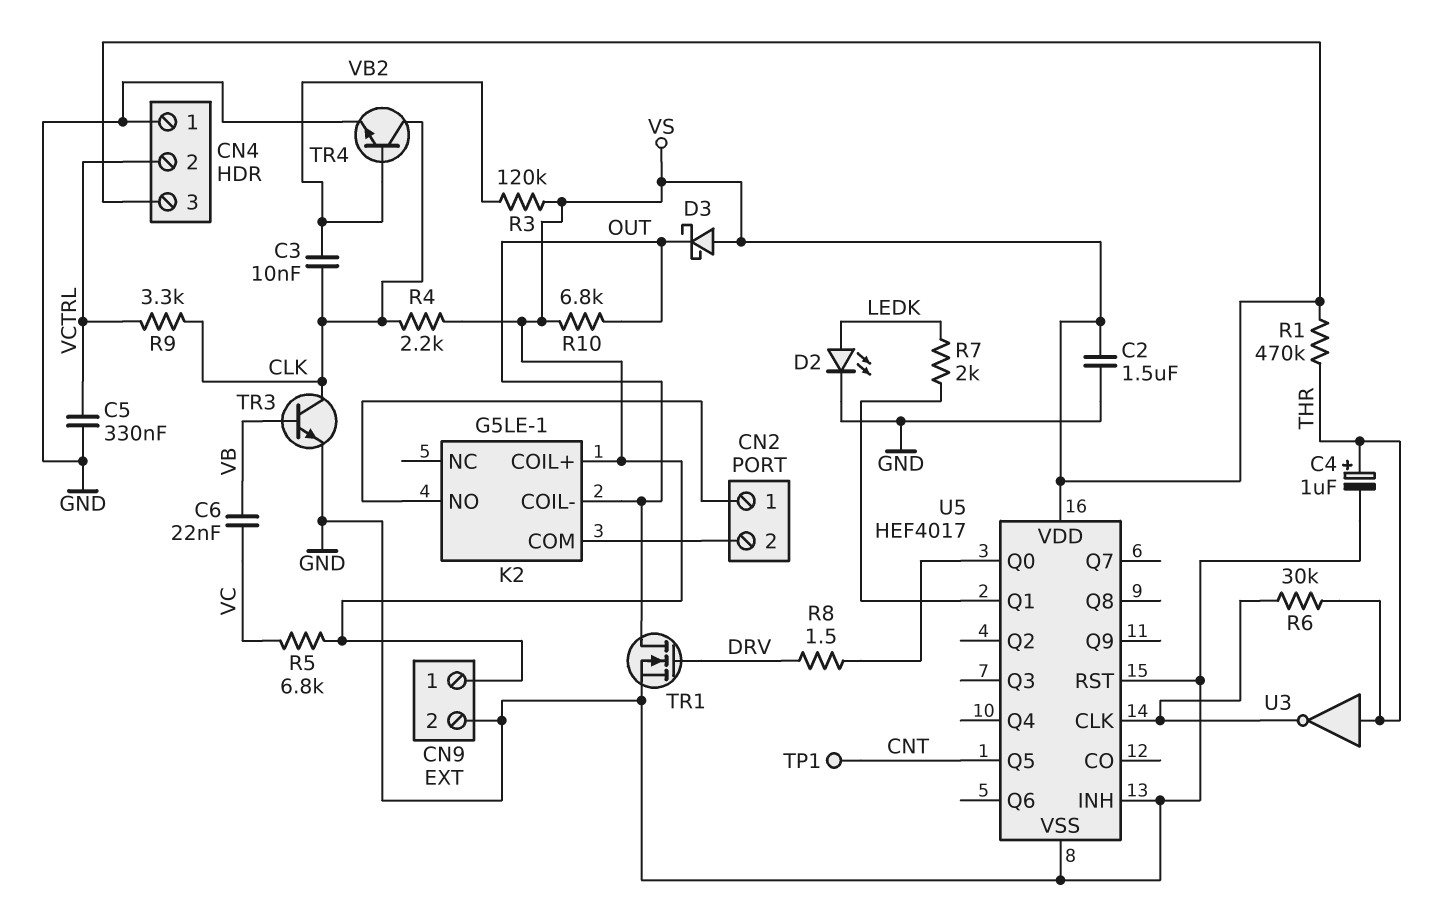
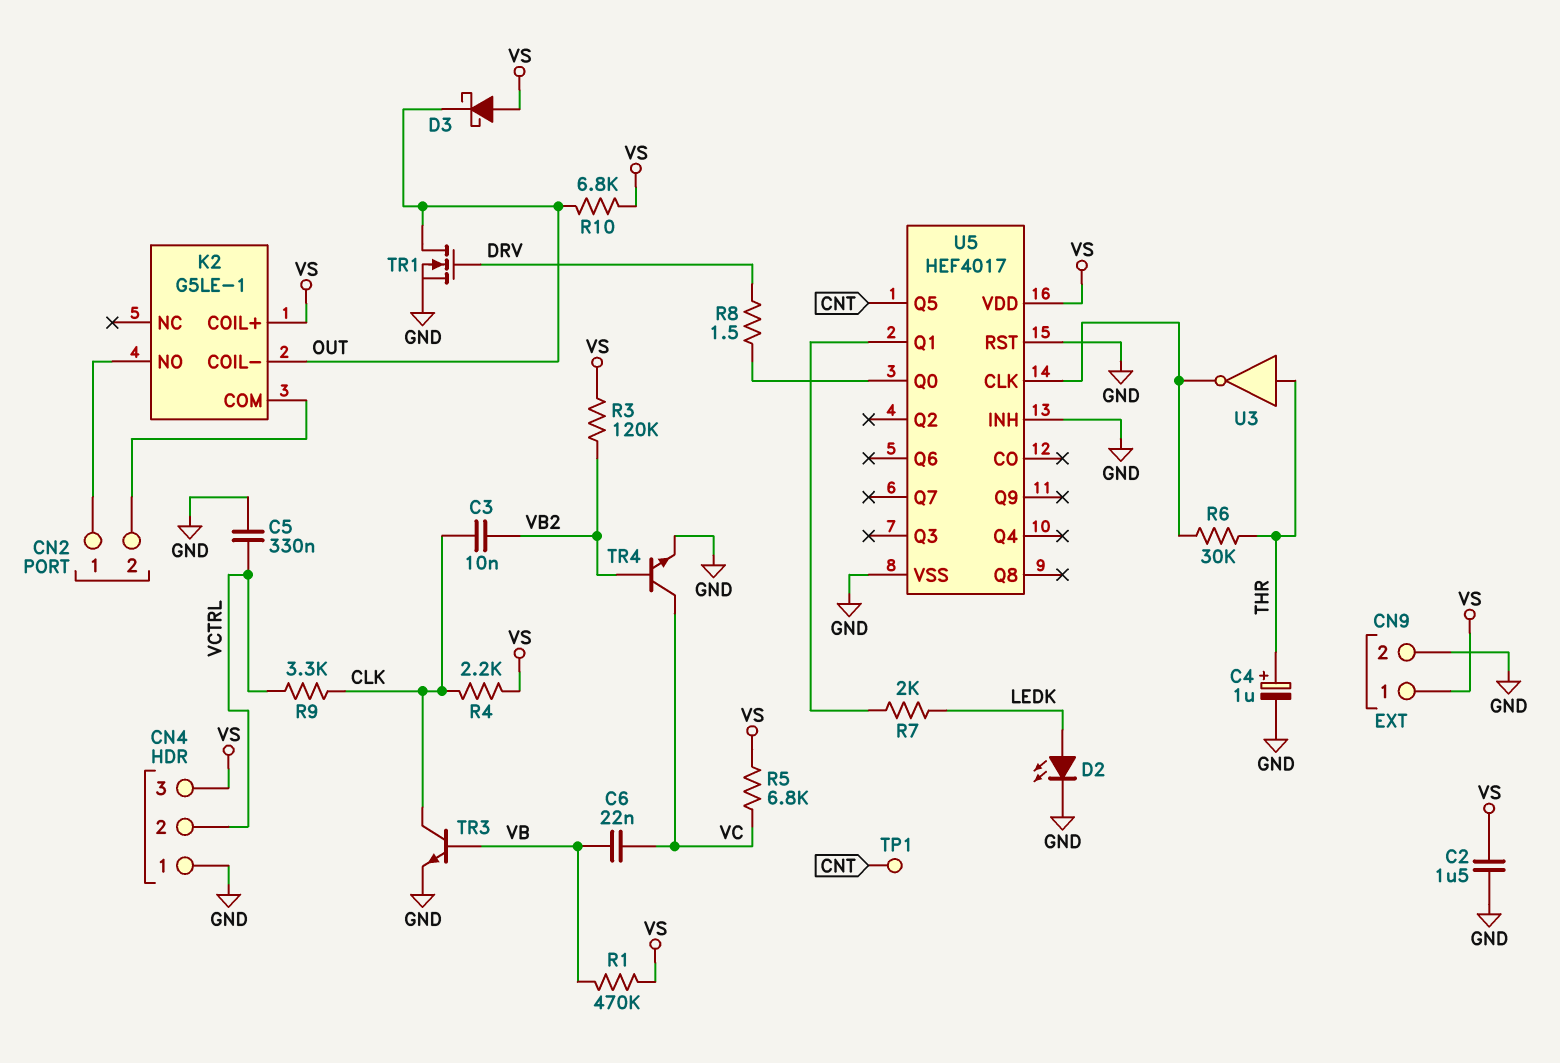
R1: 470k (THR, VS) -> 470k (VB, VS)
TR4: NPN (B VB2, C CLK, E GND) -> NPN (B VB2, C VC, E GND)

